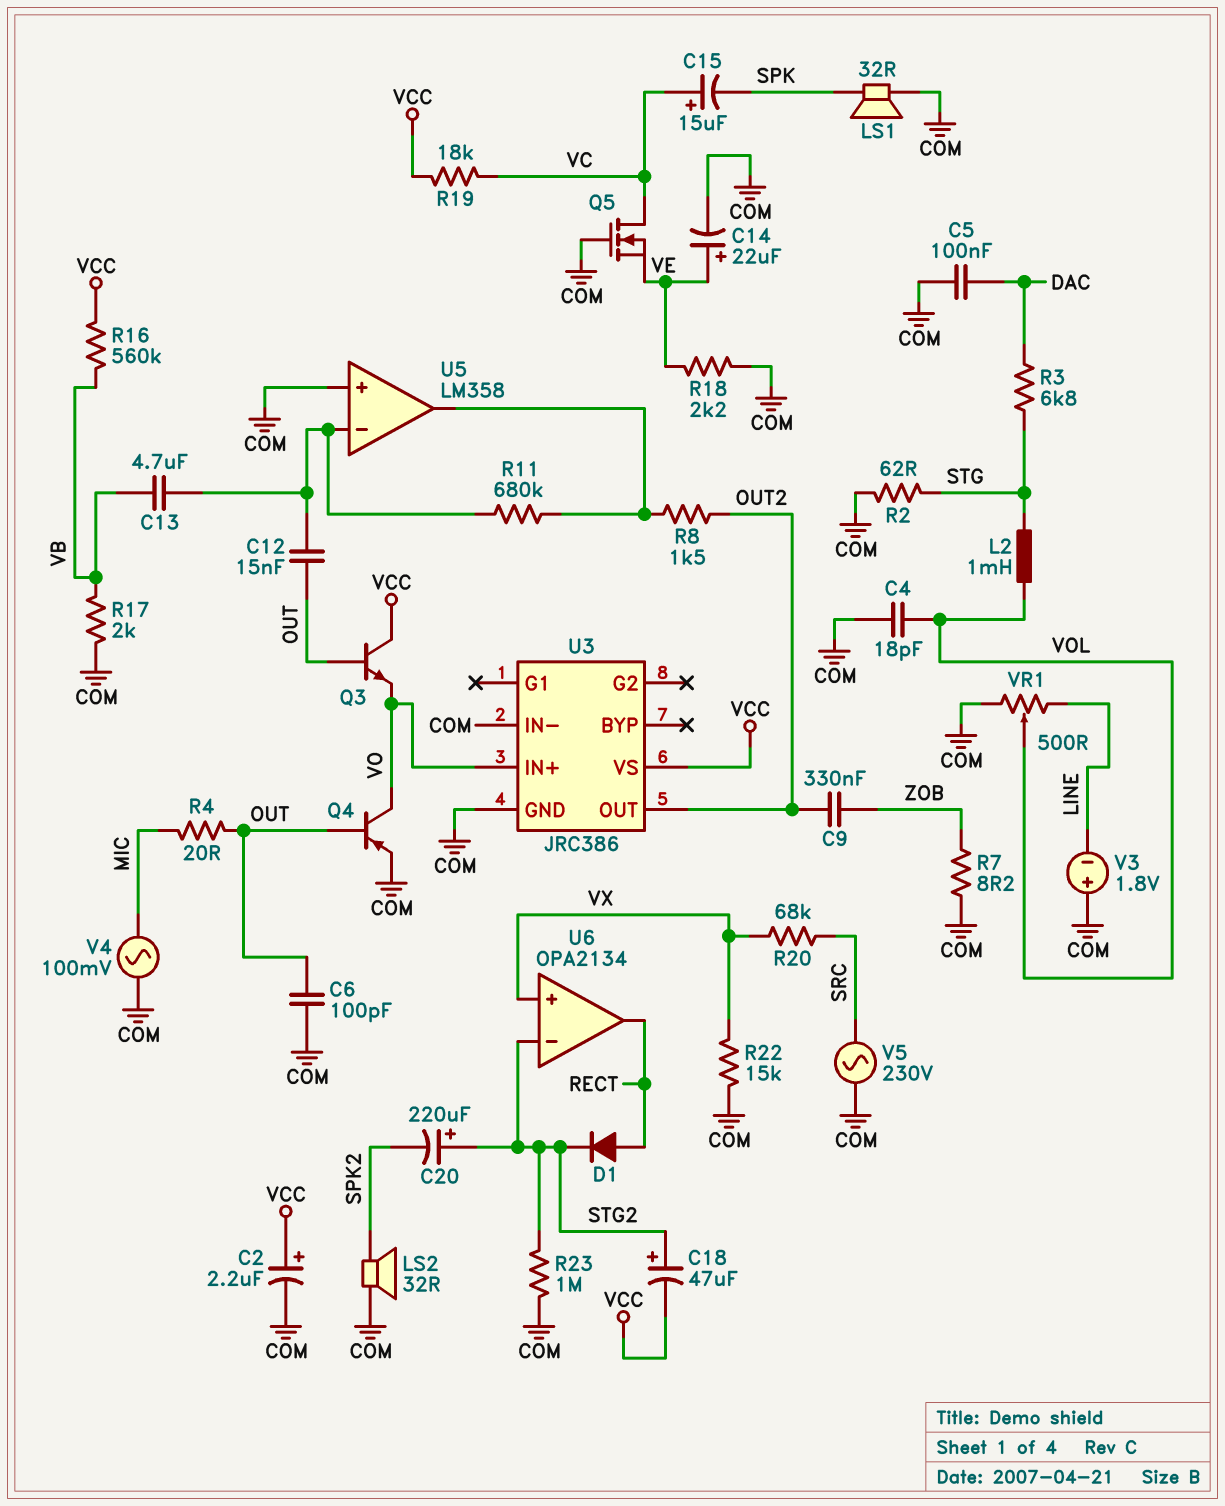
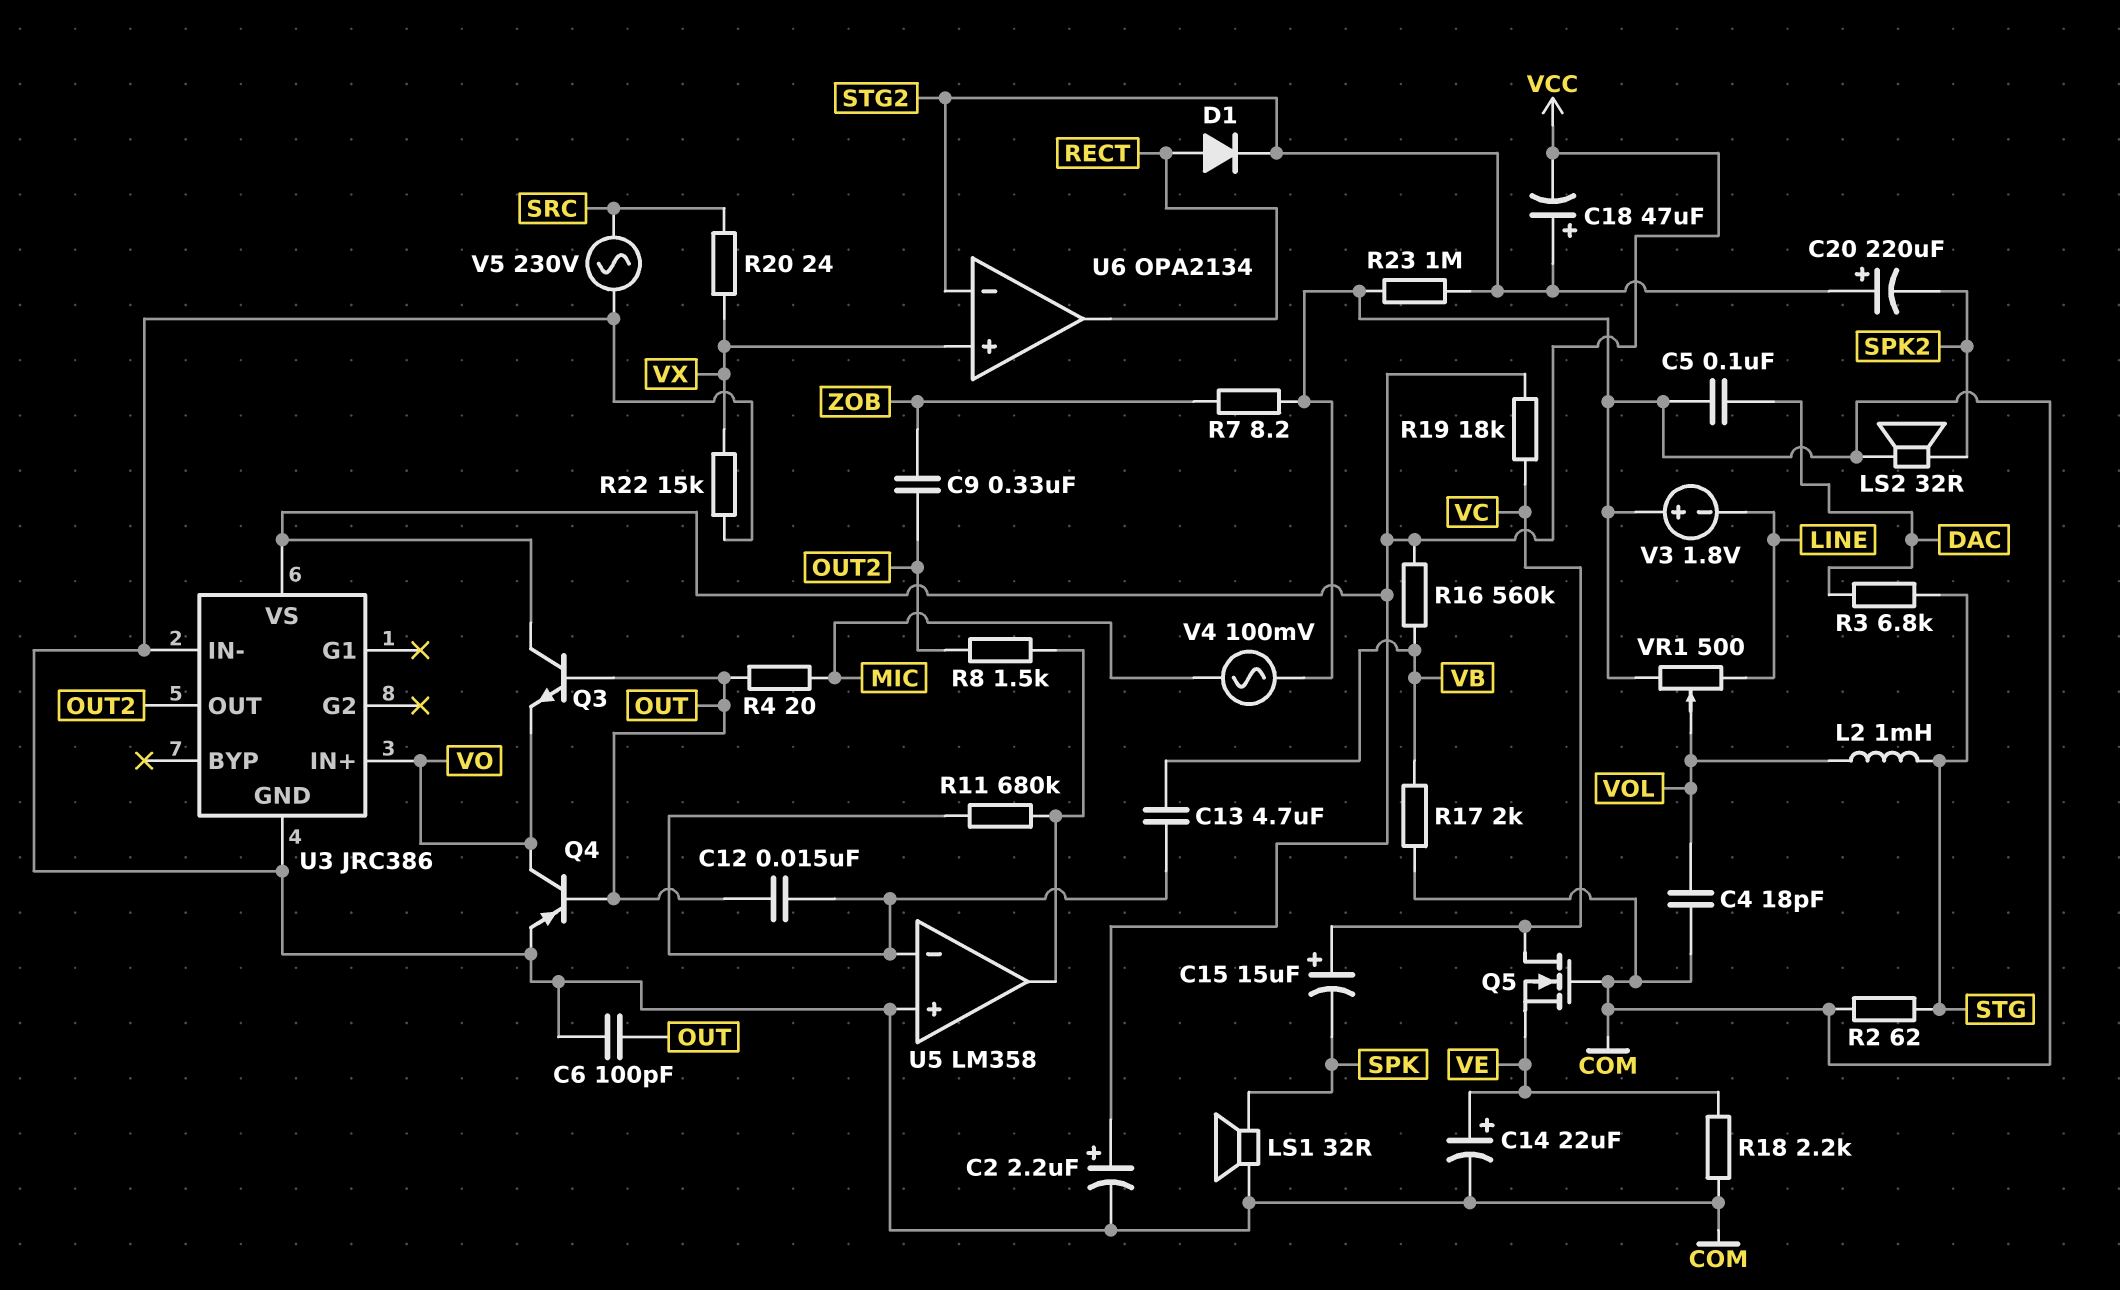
R20: 68k (SRC, VX) -> 24 (SRC, VX)

